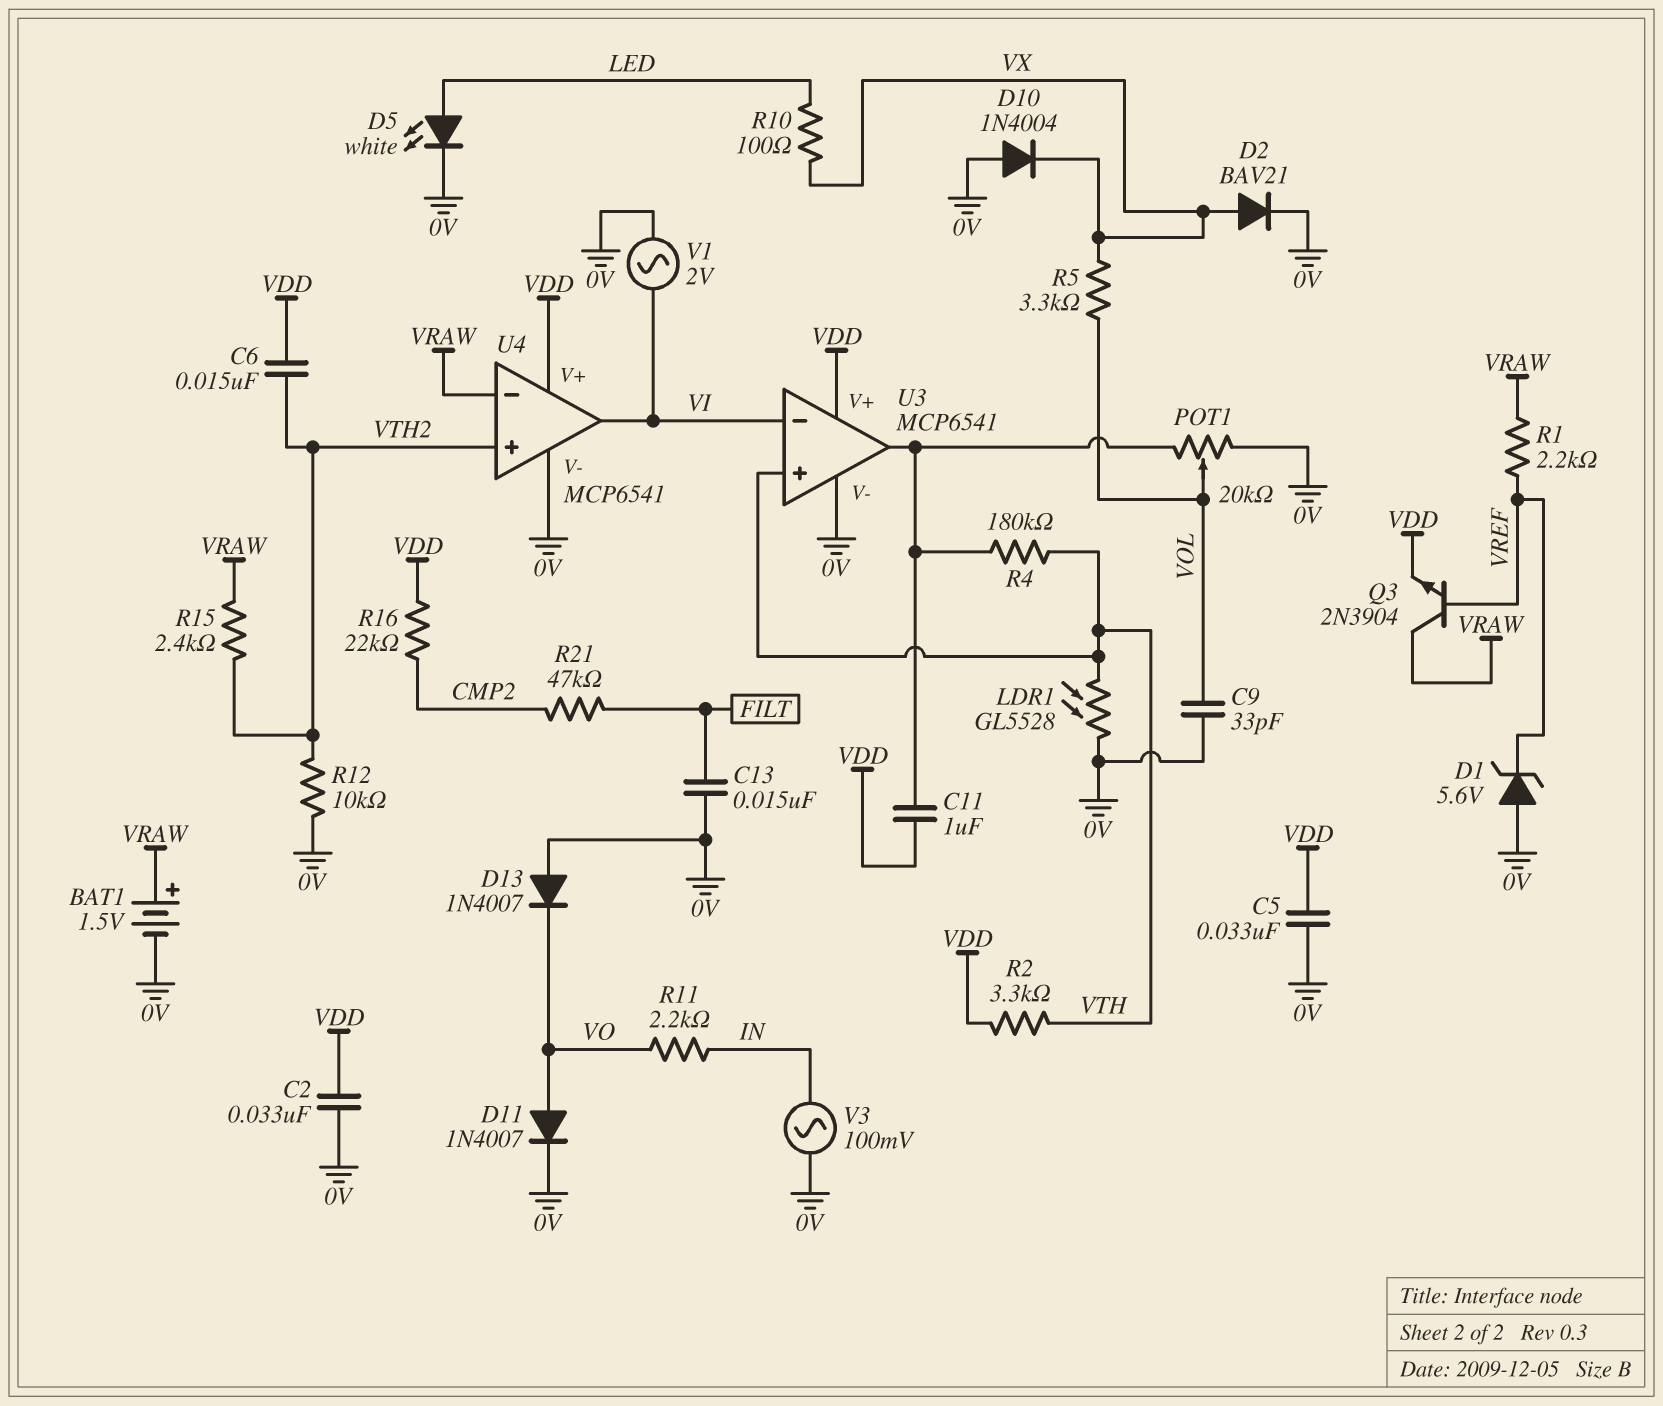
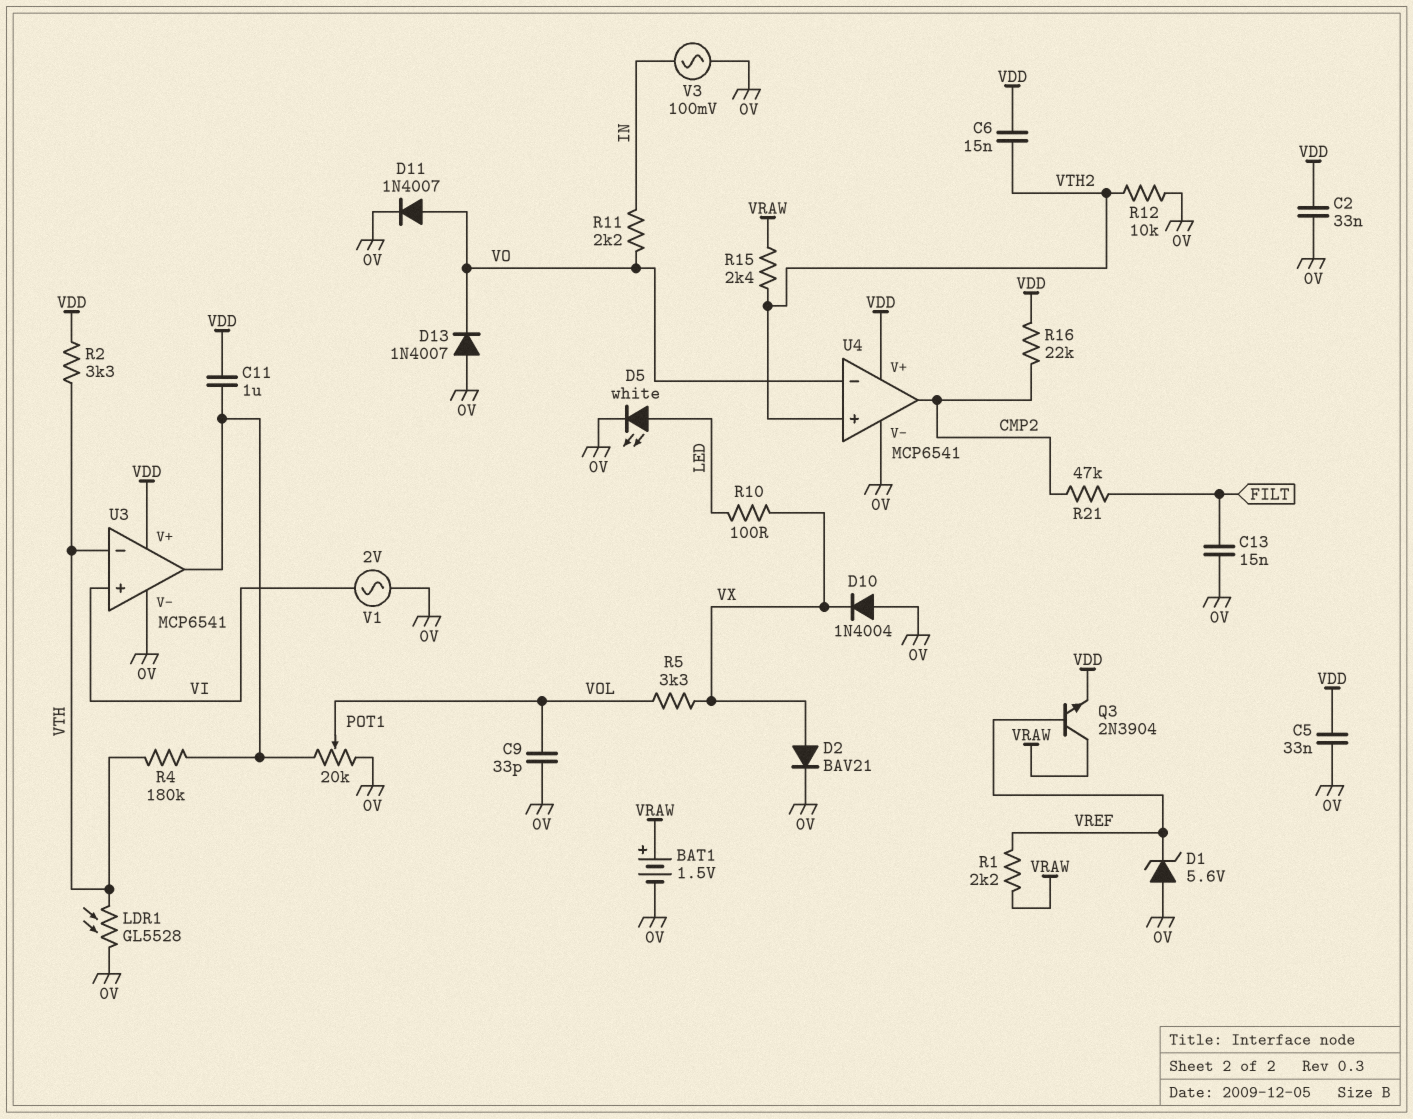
U3 pin in+: VTH -> VI
U3 pin in-: VI -> VTH
U4 pin in-: VRAW -> VO
U4 pin out: VI -> CMP2

